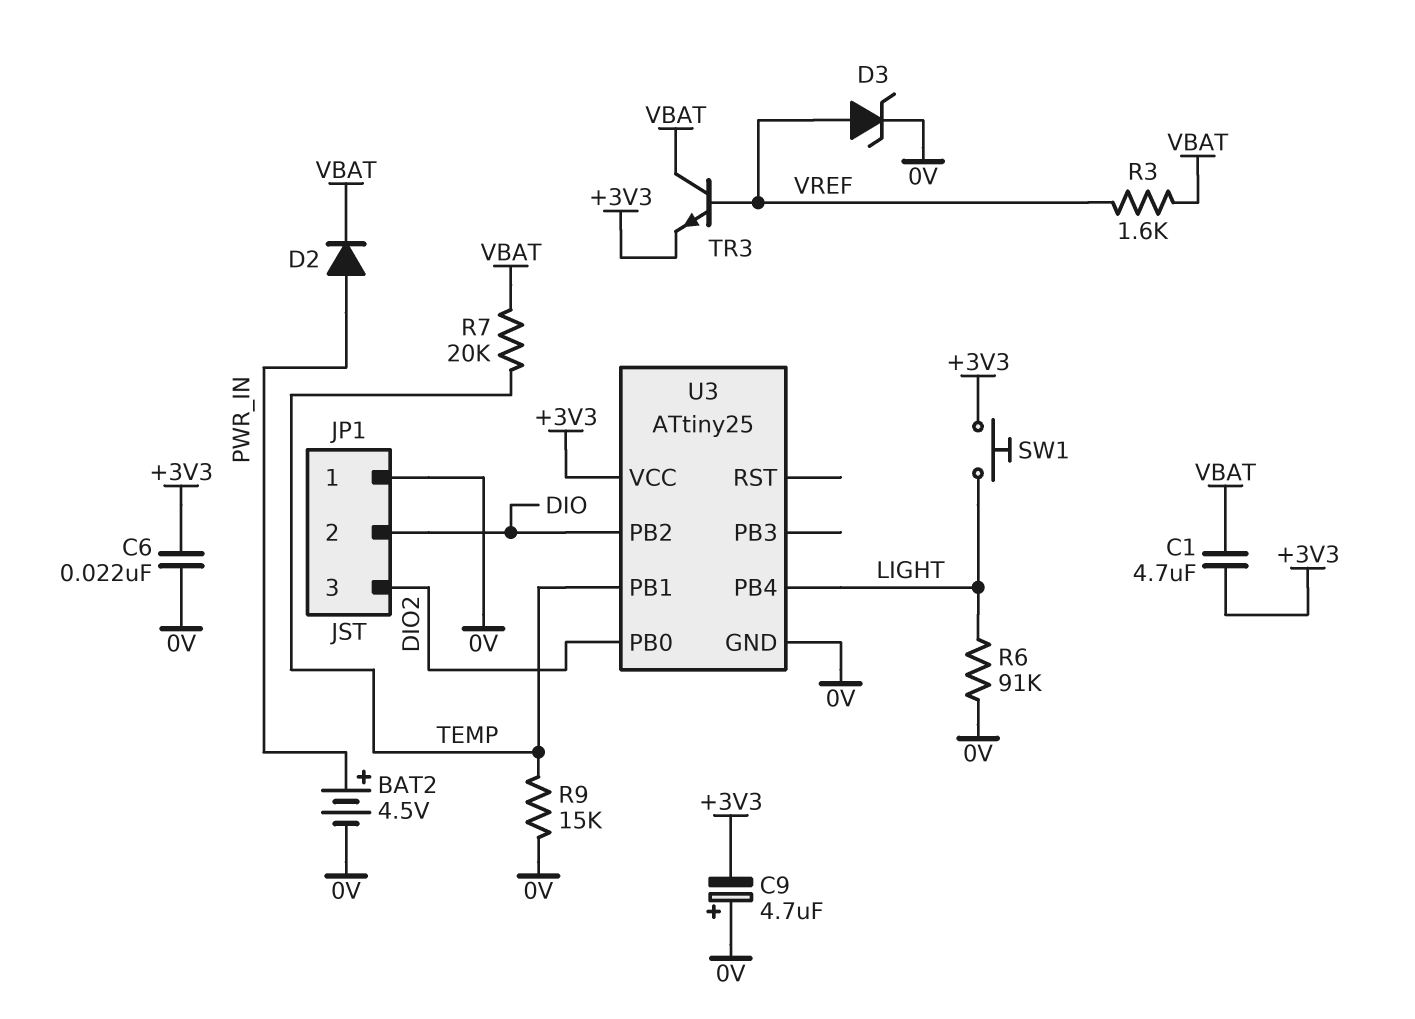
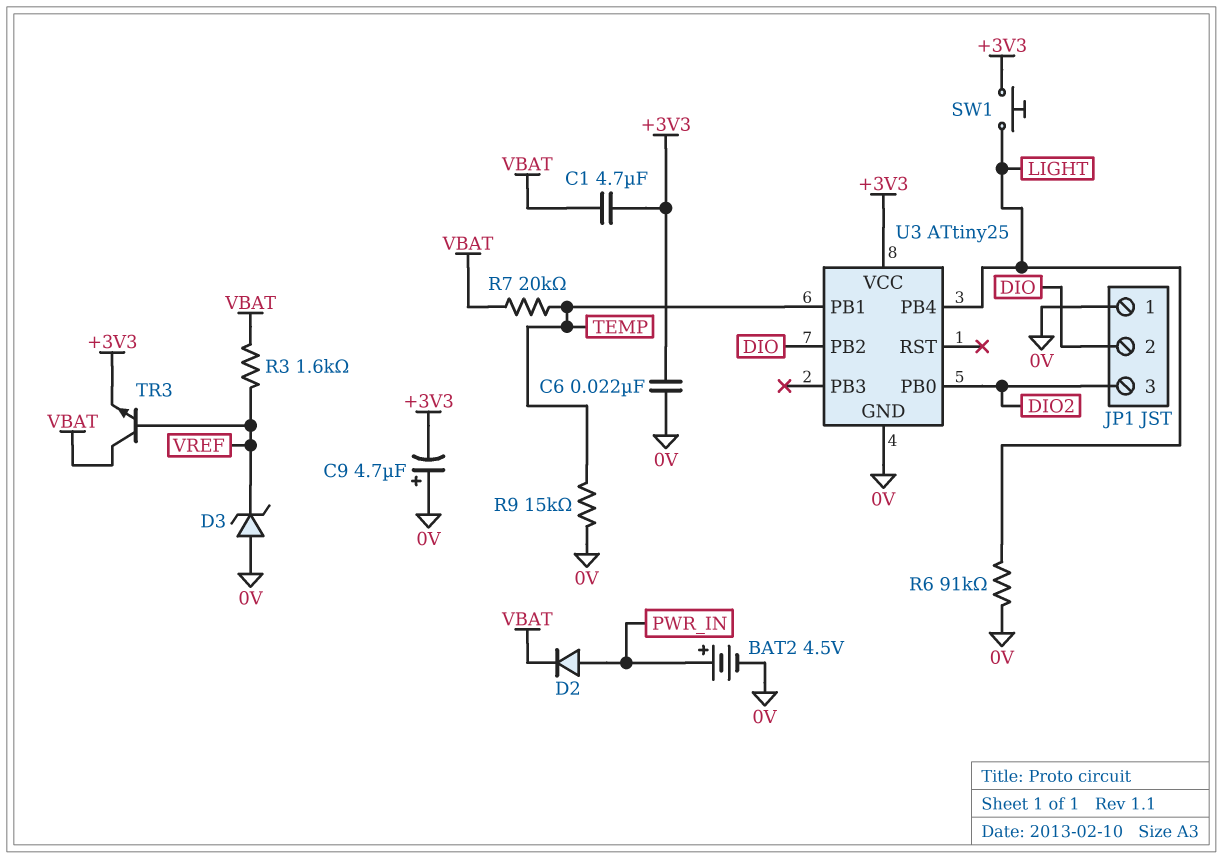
D3: zener (A VREF, K 0V) -> zener (A 0V, K VREF)

